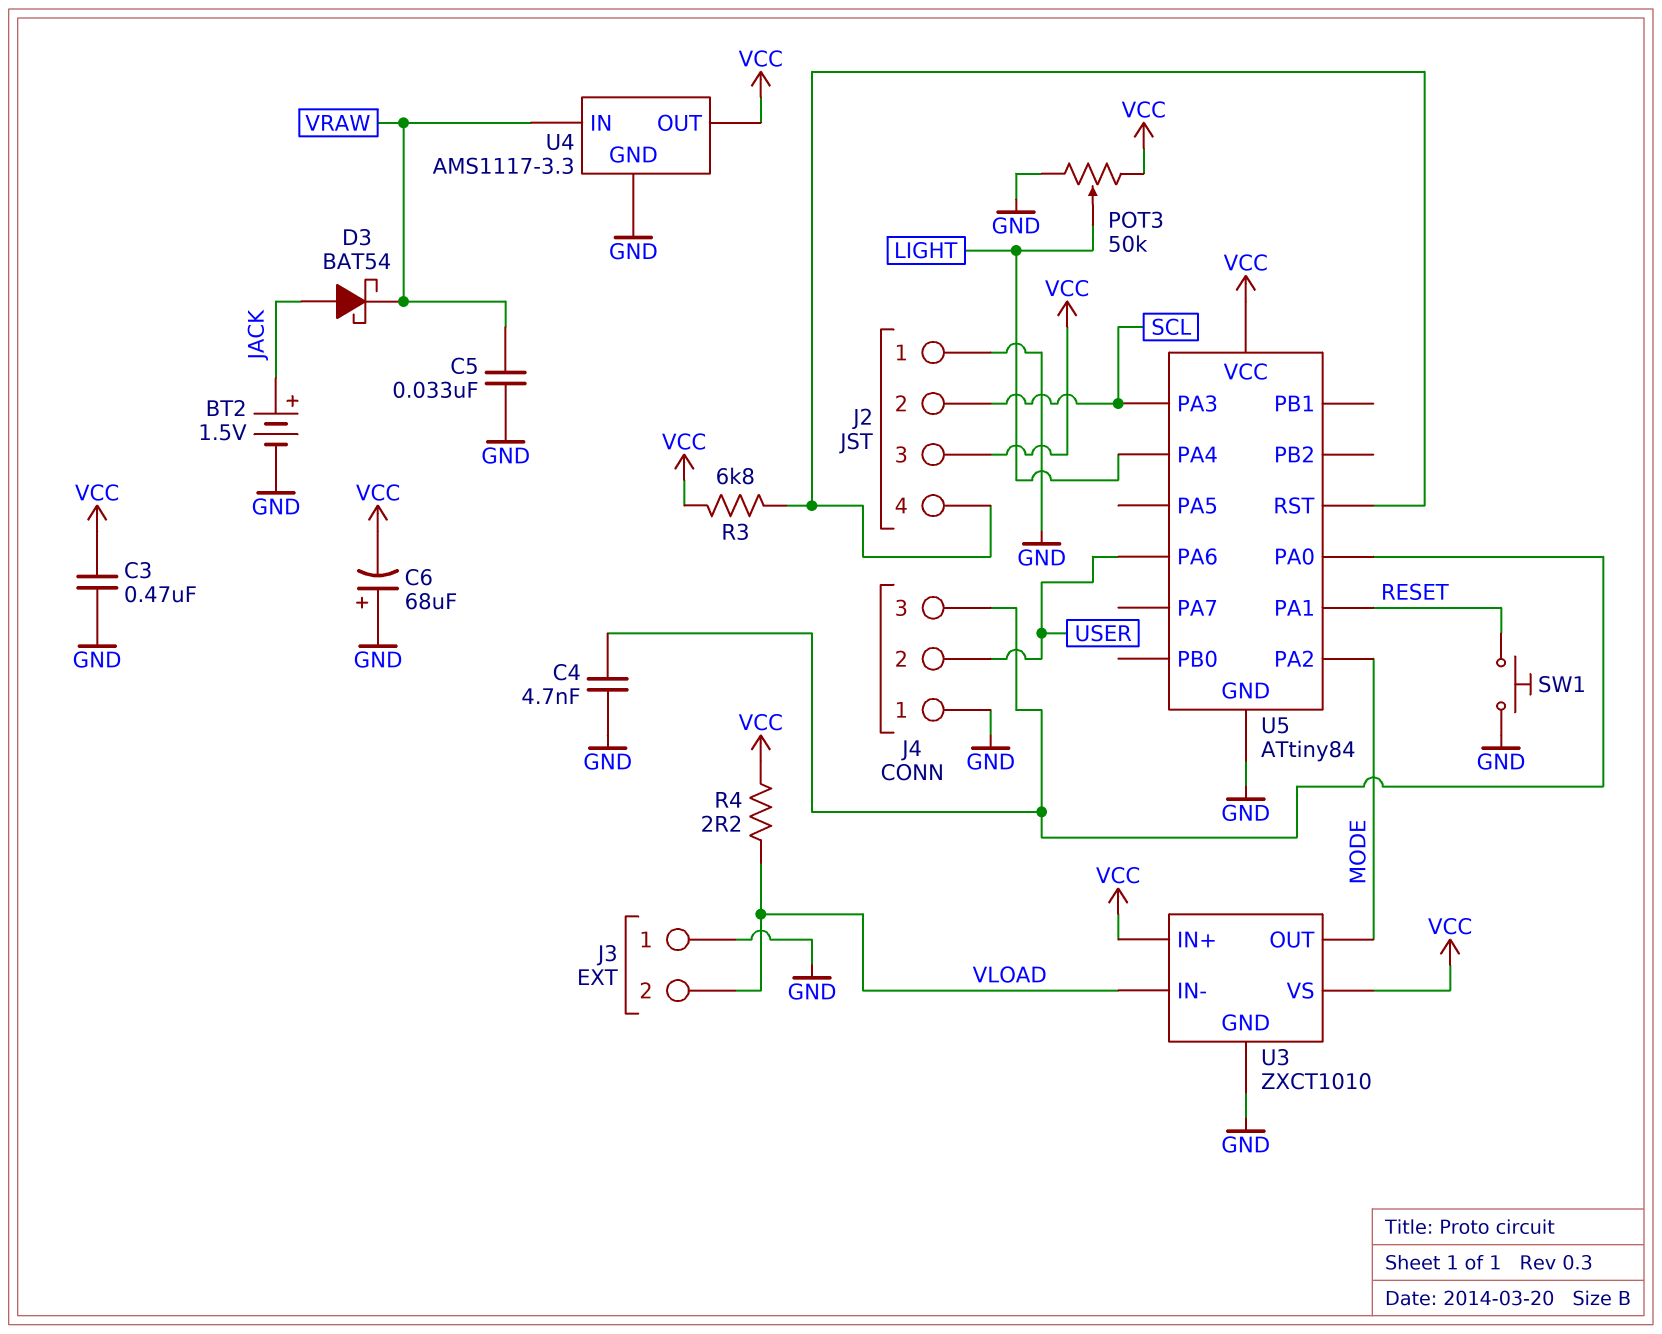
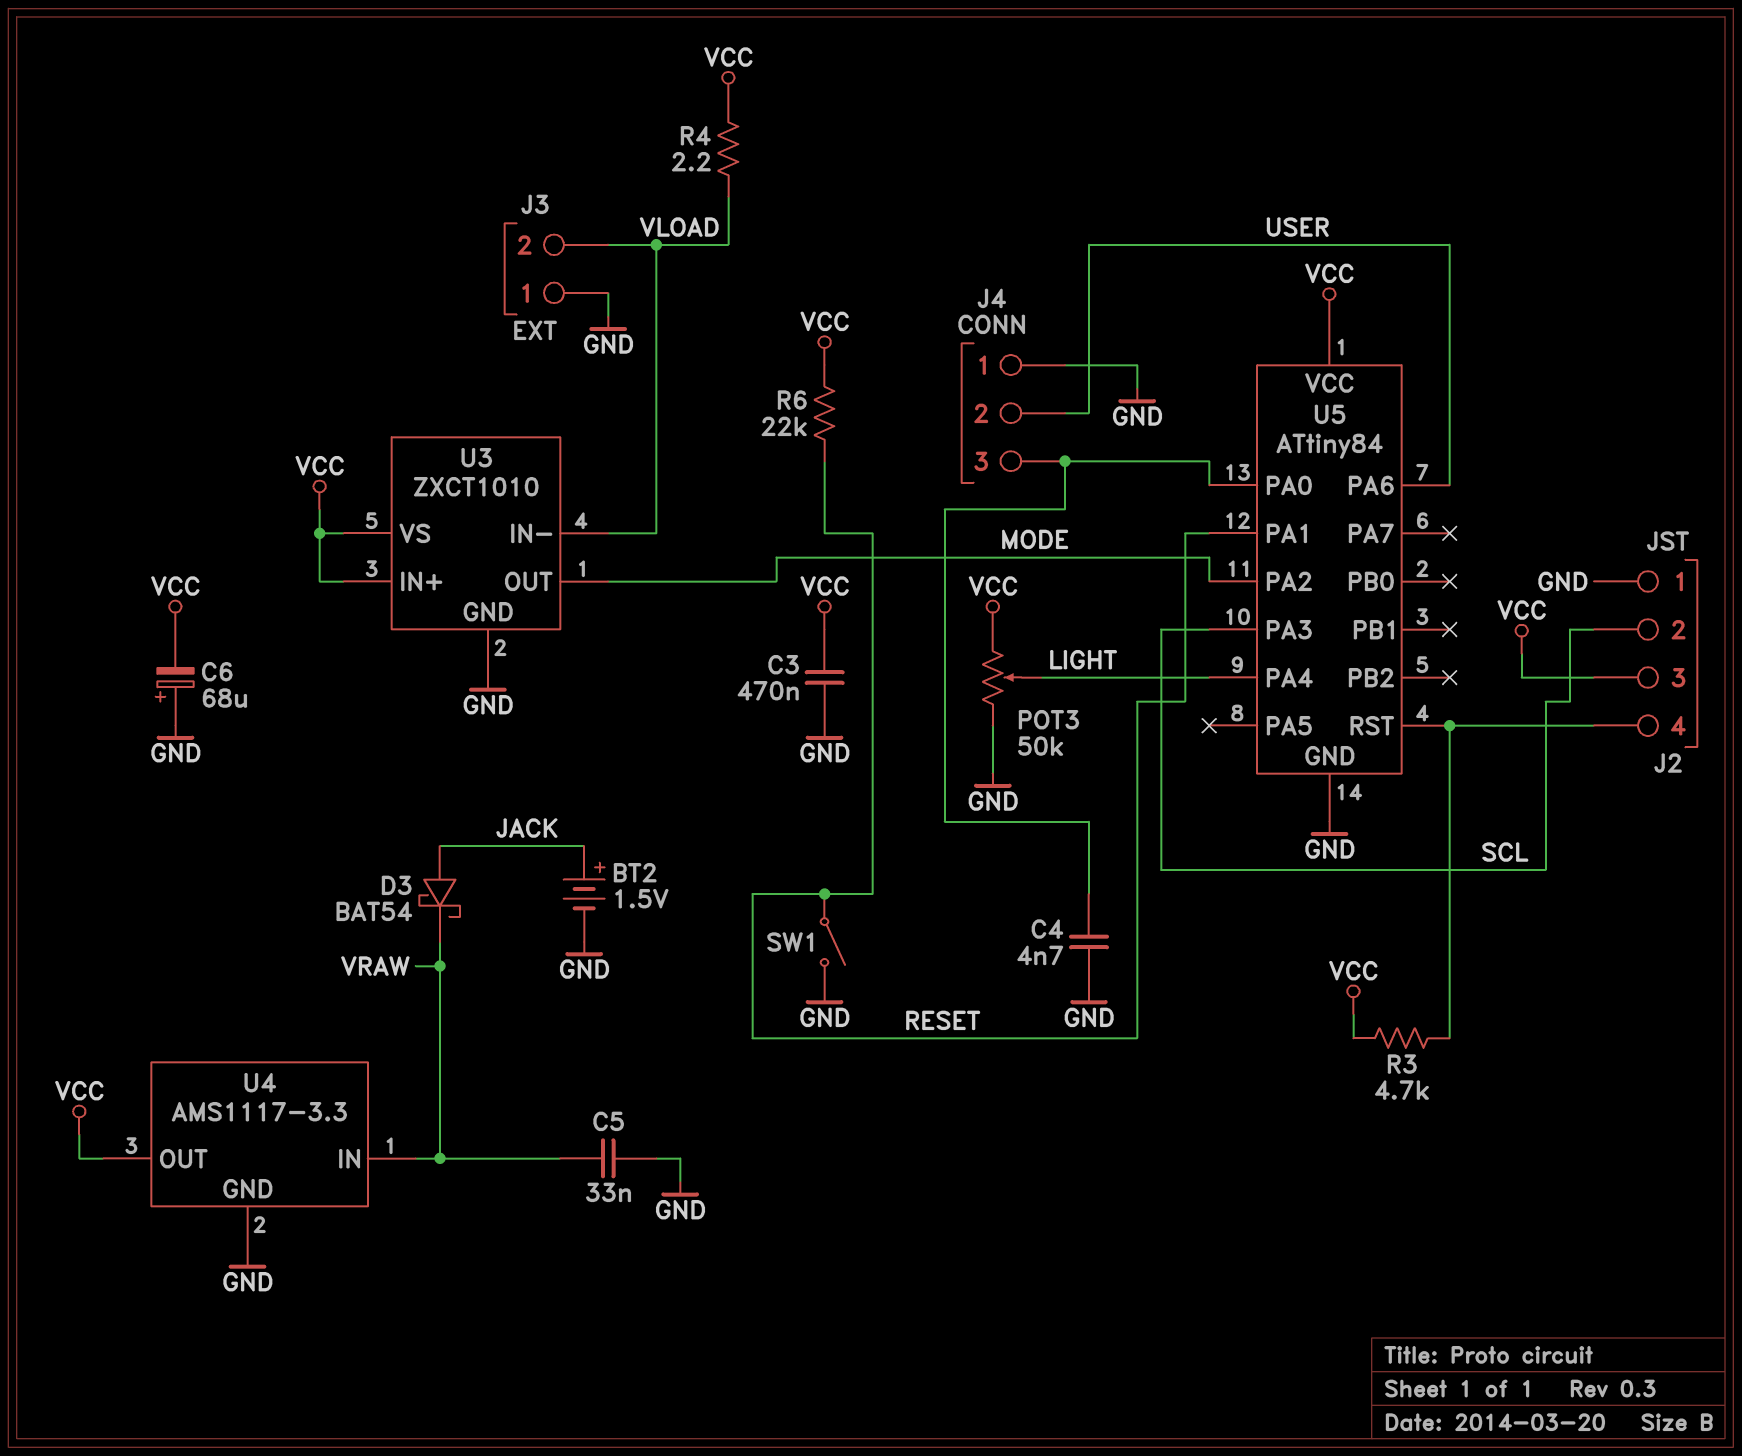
R3: 6.8k (J2/4, VCC) -> 4.7k (J2/4, VCC)
R6: none -> 22k (RESET, VCC)
SW1: button (GND, RESET) -> switch (GND, RESET)

